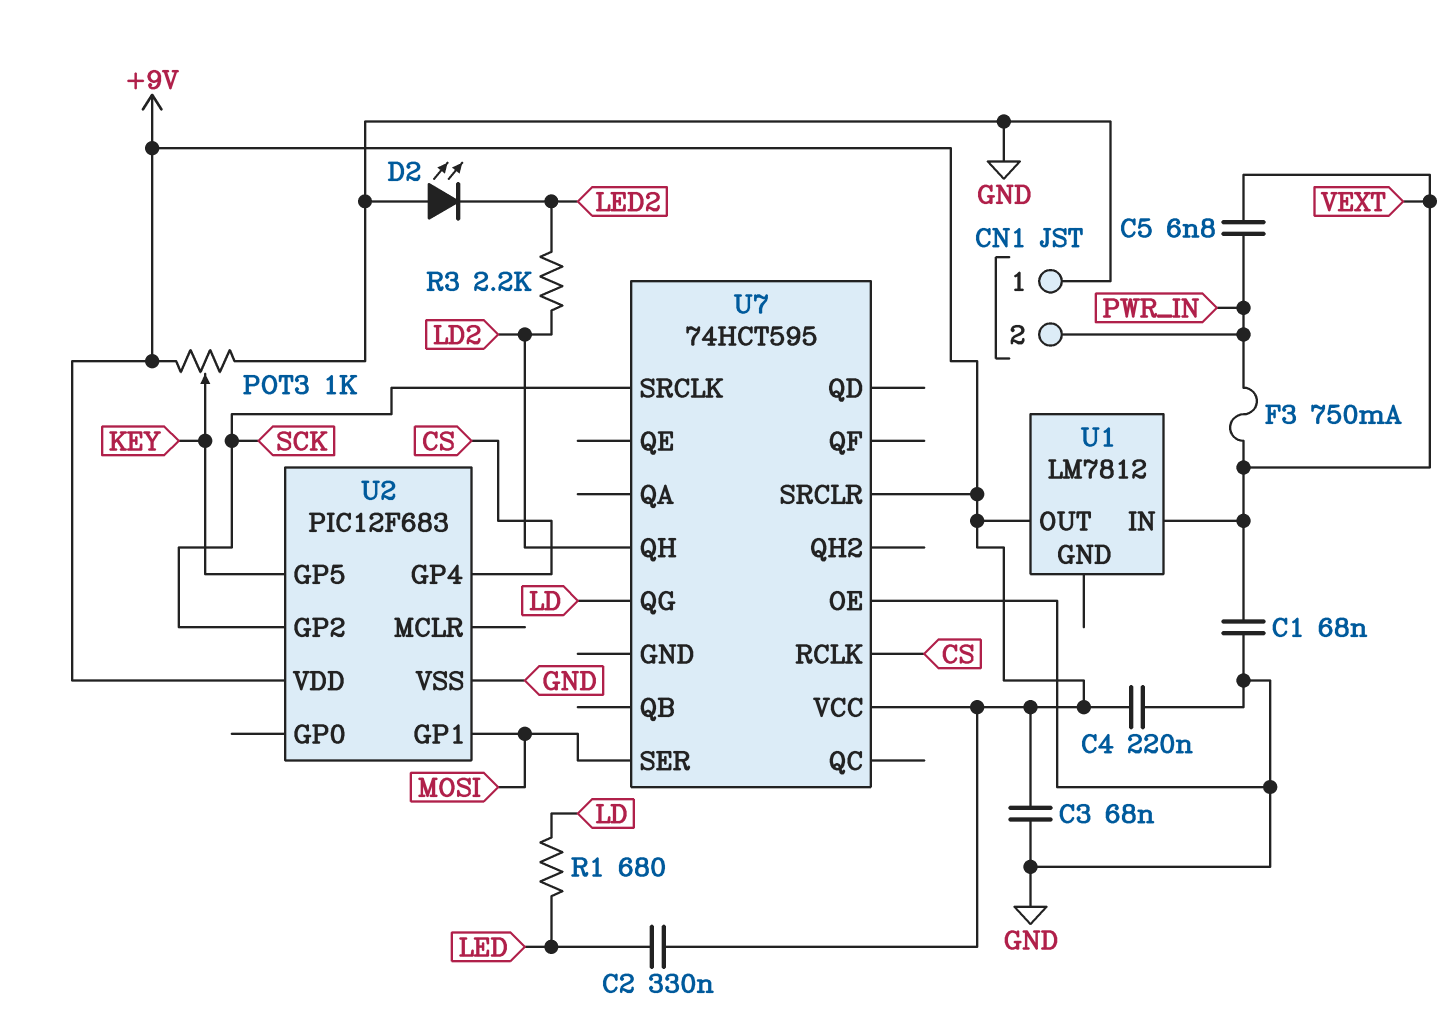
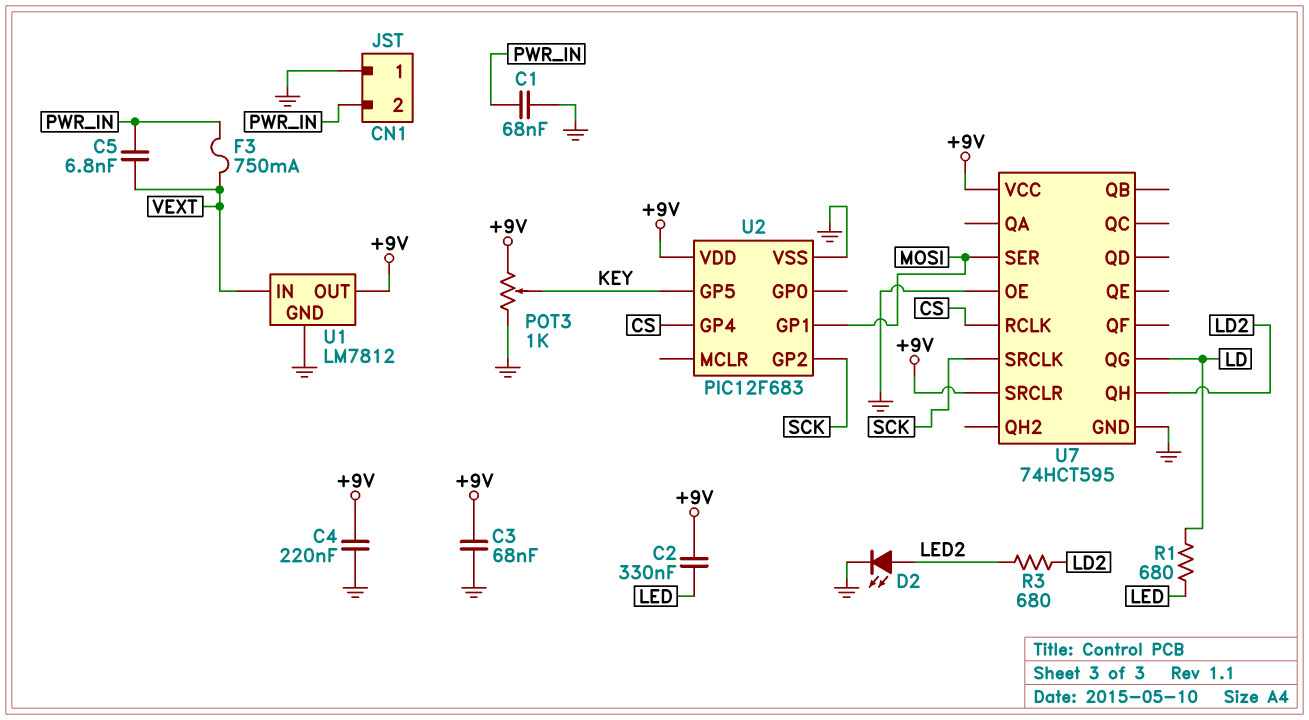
C1: 68nF (GND, VEXT) -> 68nF (GND, PWR_IN)
D2: LED (A GND, K LED2) -> LED (A LED2, K GND)
R3: 2.2k (LD2, LED2) -> 680 (LD2, LED2)
U1 pin GND: none -> GND
U7 pin GND: none -> GND

